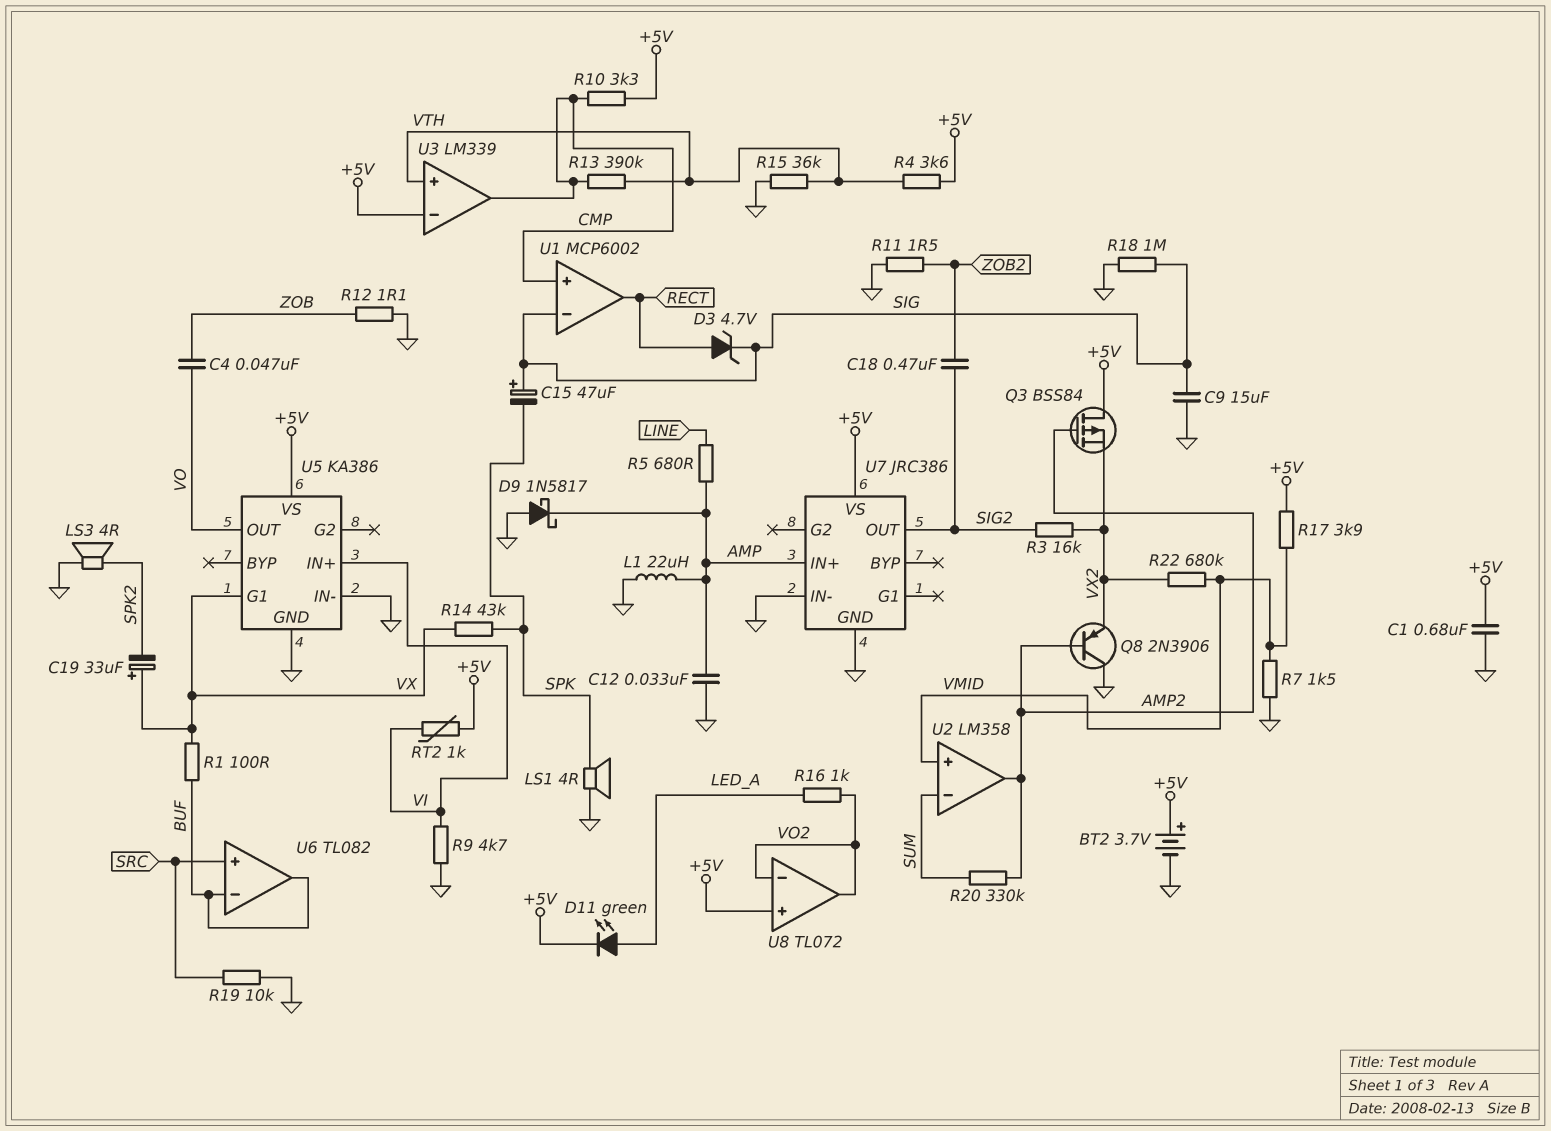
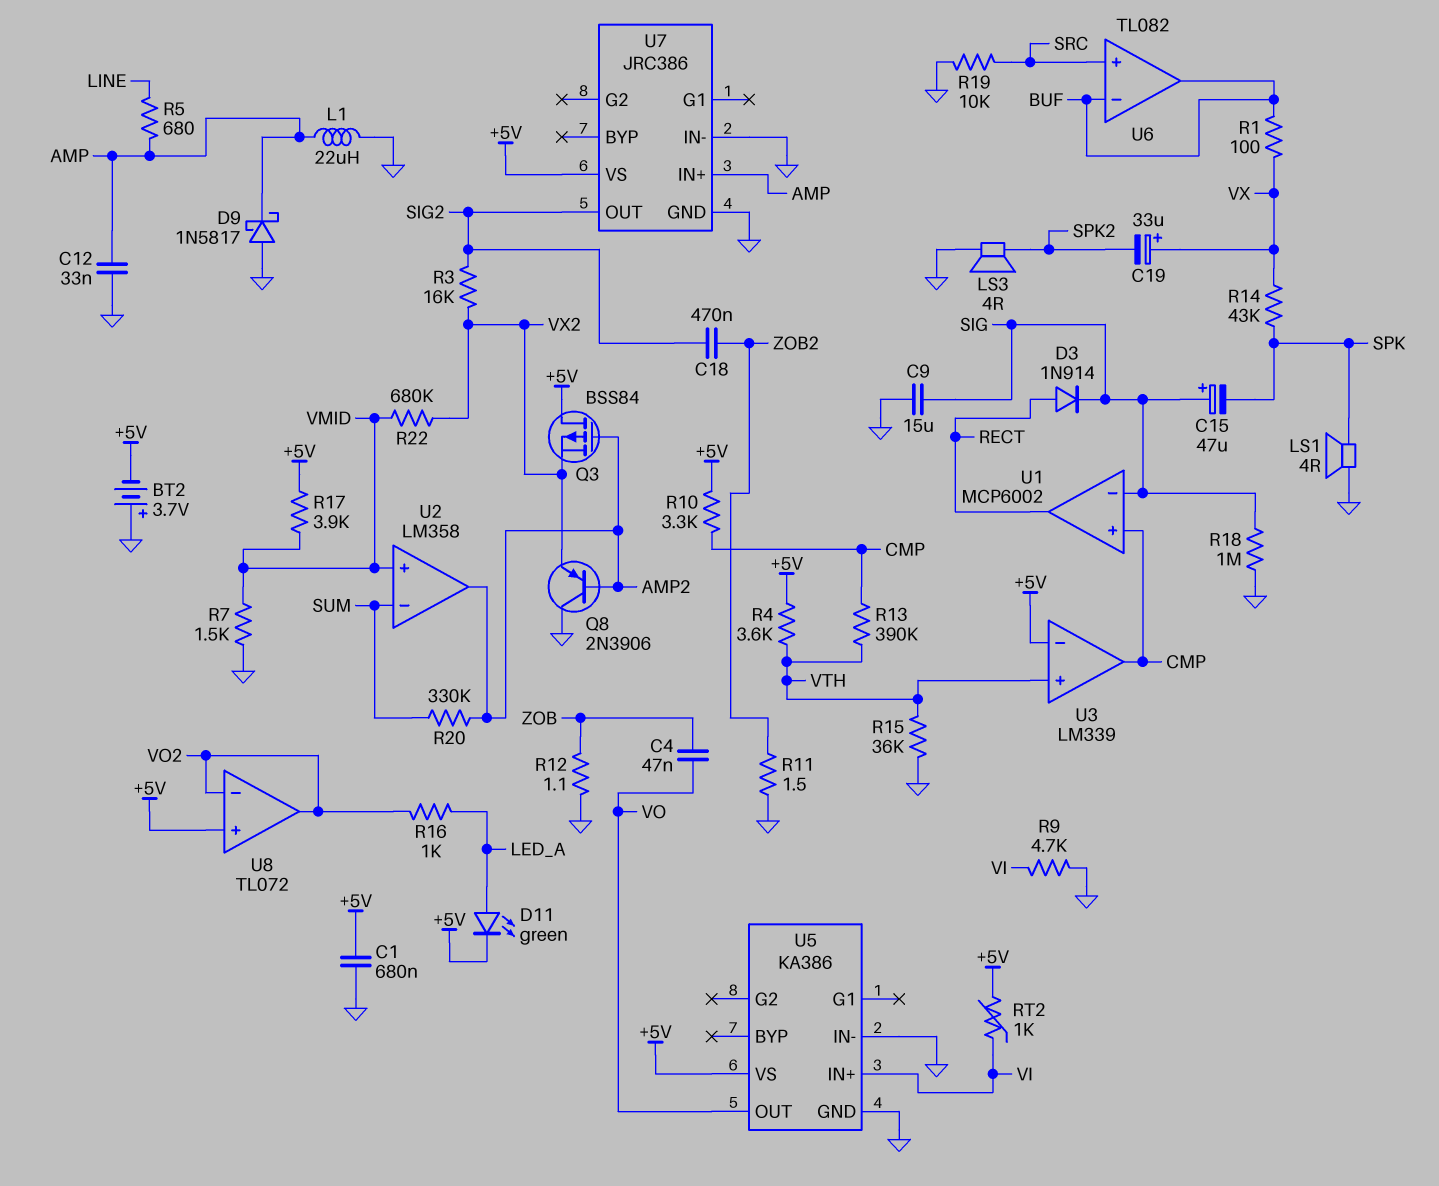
BT2: 3.7V (plus +5V, minus GND) -> 3.7V (plus GND, minus +5V)
D3: zener 4.7V (A RECT, K SIG) -> diode 1N914 (A RECT, K SIG)
U5 pin G1: VX -> none

